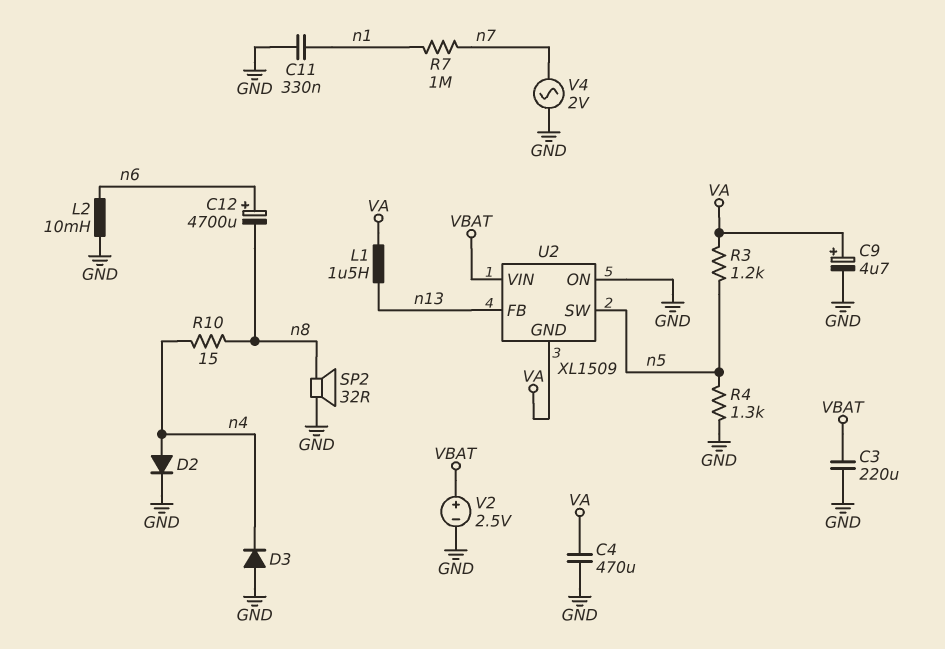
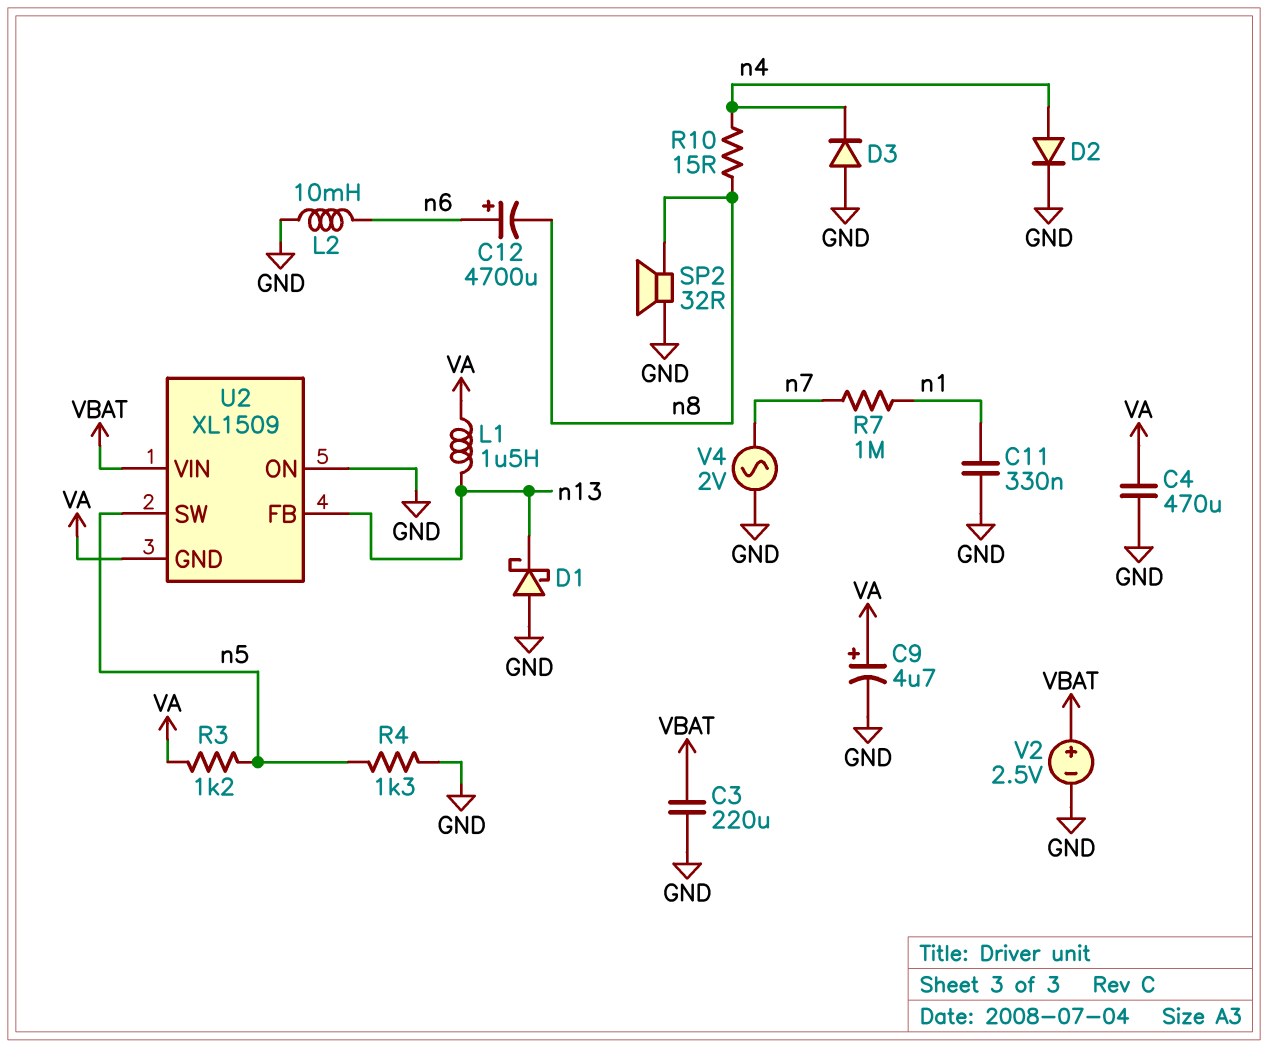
D1: none -> schottky (A GND, K n13)

